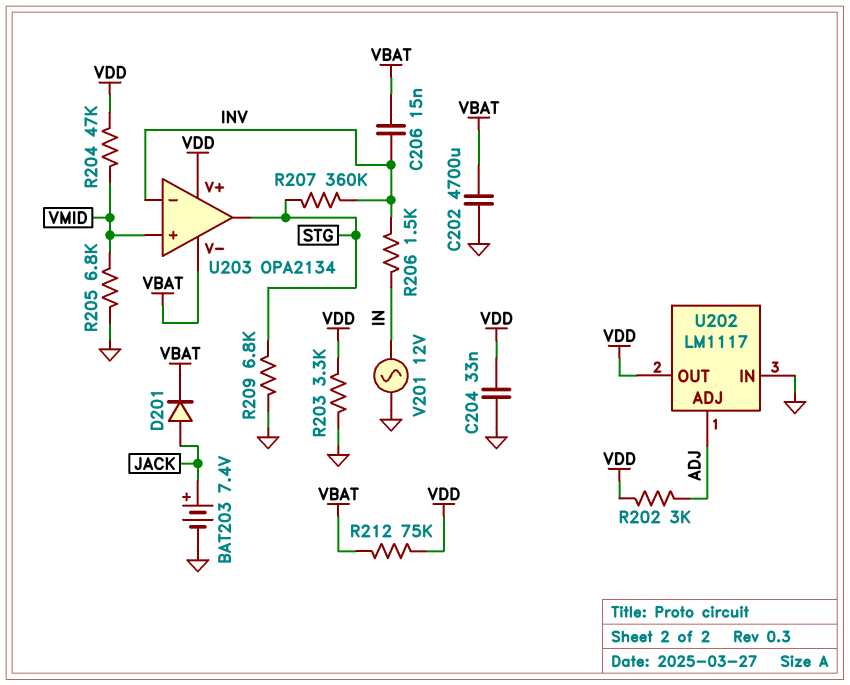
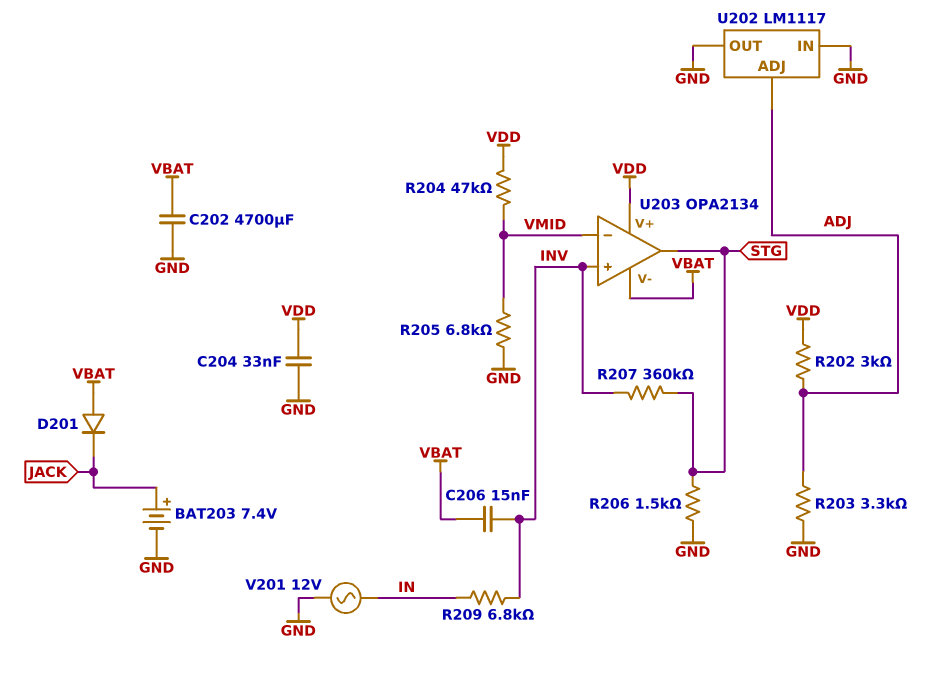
D201: diode (A JACK, K VBAT) -> diode (A VBAT, K JACK)
R203: 3.3k (GND, VDD) -> 3.3k (ADJ, GND)
R206: 1.5k (IN, INV) -> 1.5k (GND, STG)
R209: 6.8k (GND, STG) -> 6.8k (IN, INV)
R212: 75k (VBAT, VDD) -> none
U202 pin OUT: VDD -> GND
U203 pin in+: VMID -> INV
U203 pin in-: INV -> VMID

